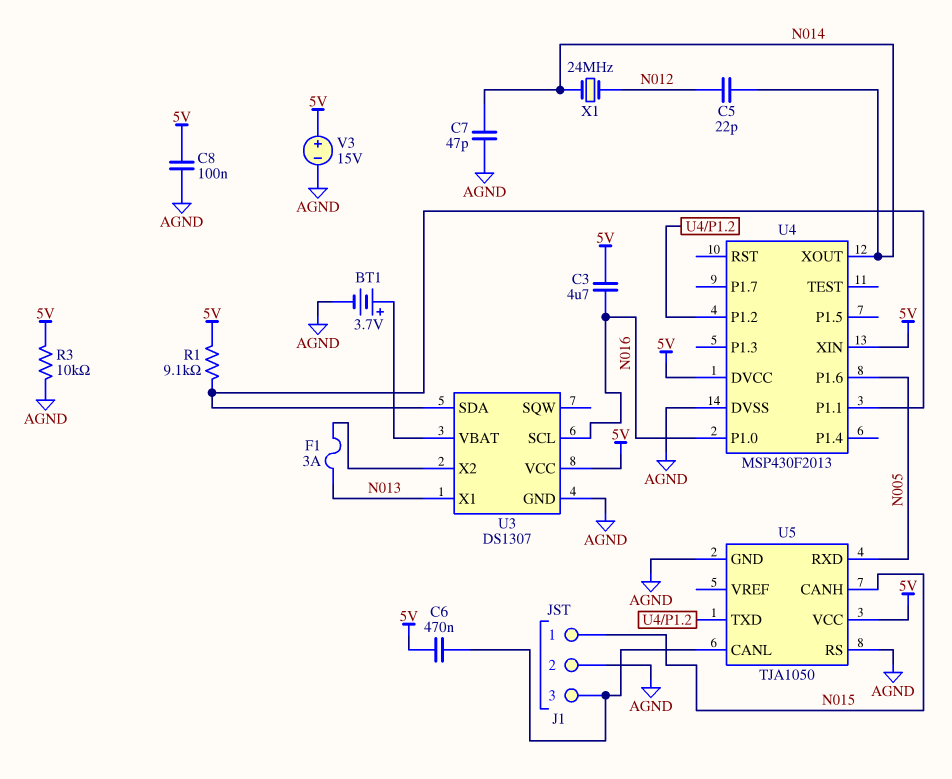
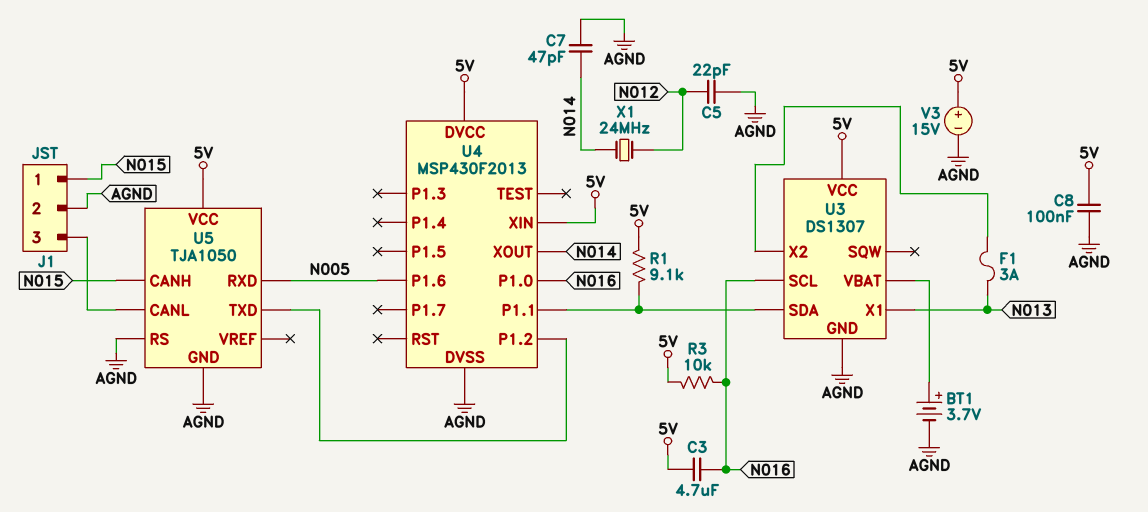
C5: 22pF (N012, N014) -> 22pF (AGND, N012)
C6: 470nF (5V, J1/3) -> none
R3: 10k (5V, AGND) -> 10k (5V, N016)

